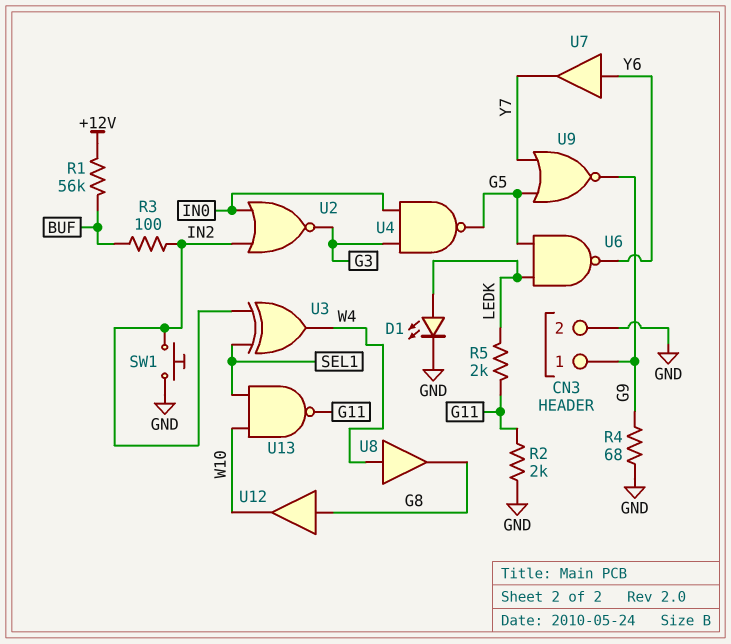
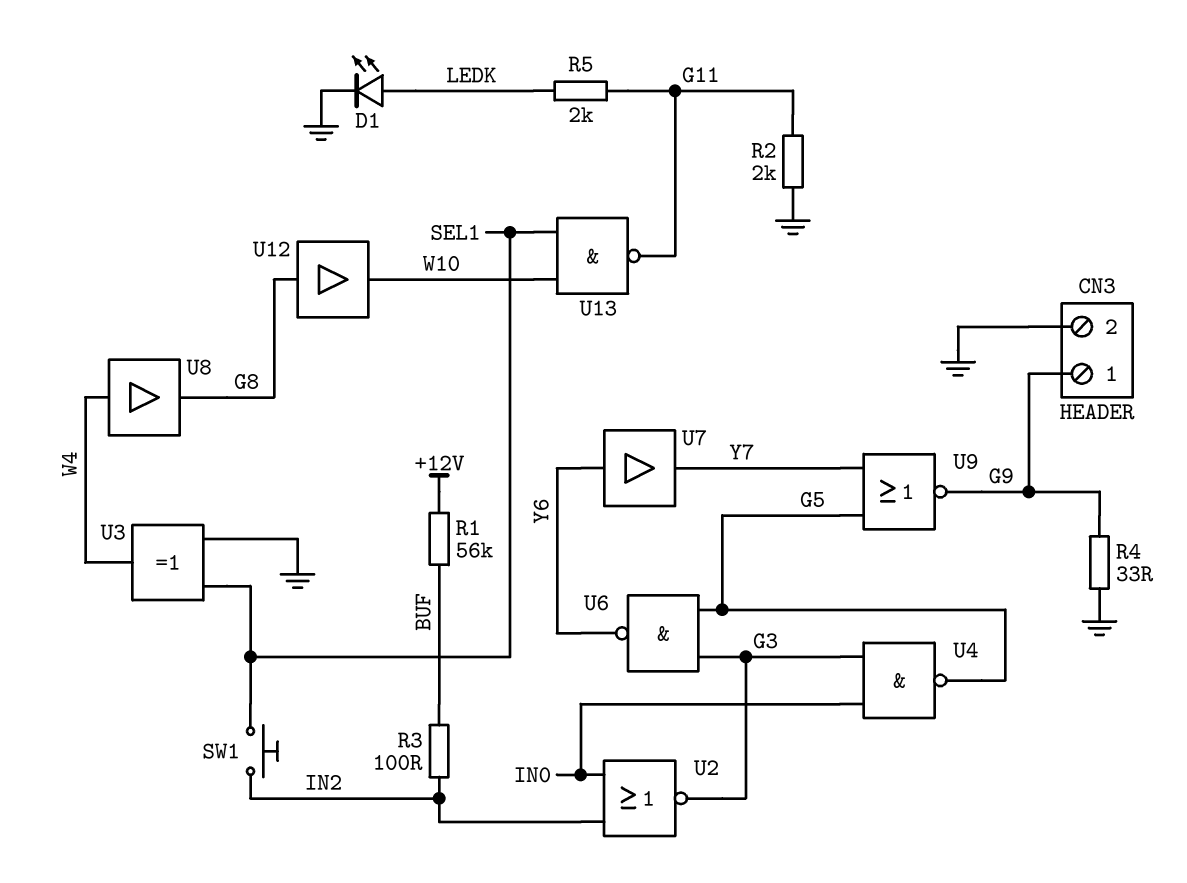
R4: 68 (G9, GND) -> 33 (G9, GND)
SW1: button (GND, IN2) -> button (IN2, SEL1)
U3: XOR (in IN2, in SEL1, out W4) -> XOR (in GND, in SEL1, out W4)
U6: NAND (in G5, in LEDK, out Y6) -> NAND (in G3, in G5, out Y6)

